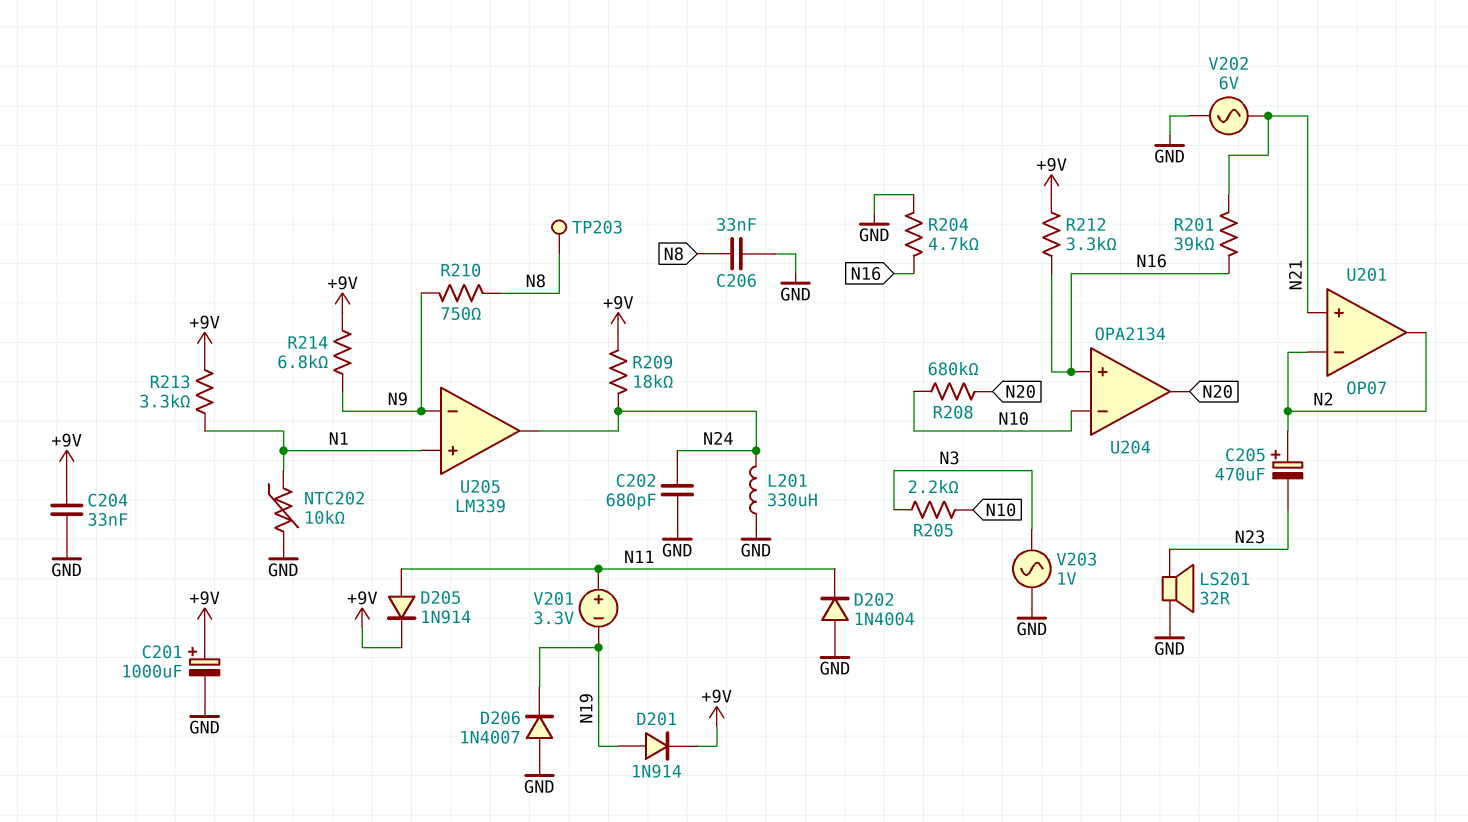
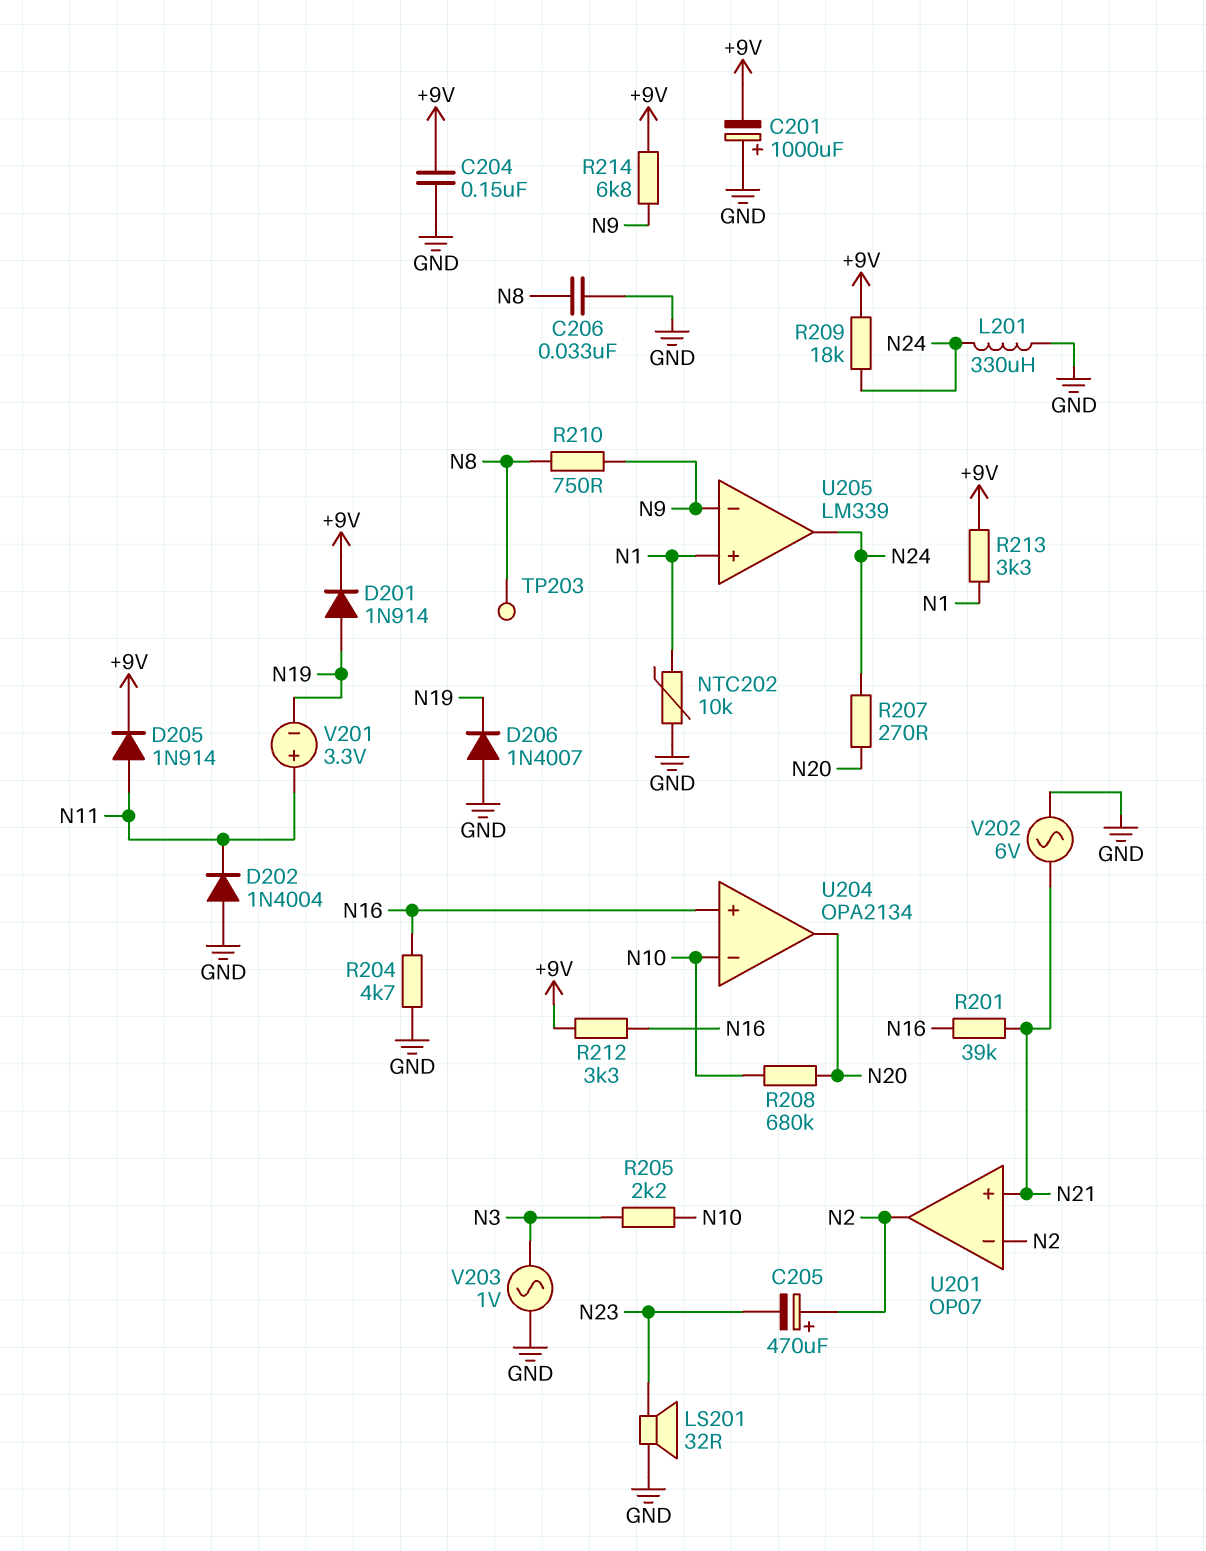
C201: 1000uF (plus +9V, minus GND) -> 1000uF (plus GND, minus +9V)
C202: 680pF (GND, N24) -> none
C204: 33nF (+9V, GND) -> 150nF (+9V, GND)
R207: none -> 270 (N20, N24)

